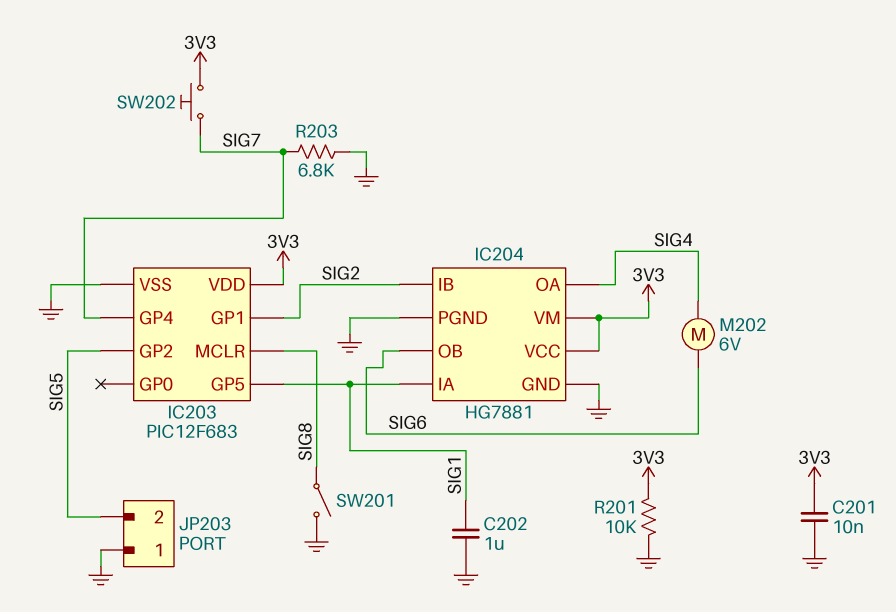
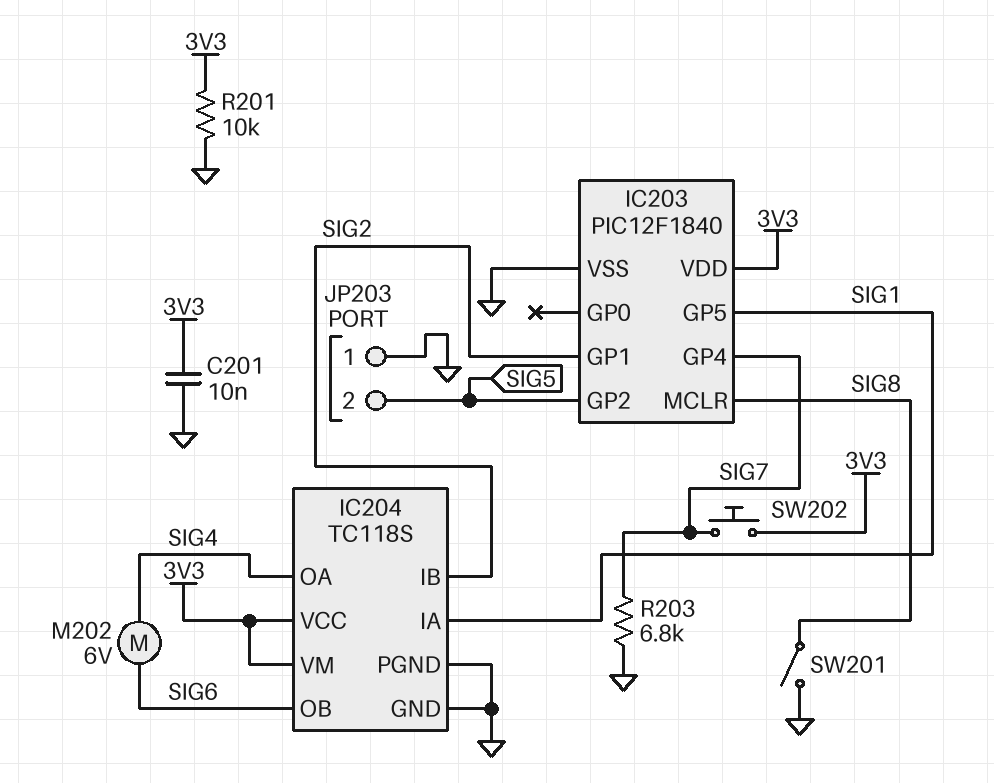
C202: 1uF (GND, SIG1) -> none
IC203: PIC12F683 -> PIC12F1840
IC204: HG7881 -> TC118S

